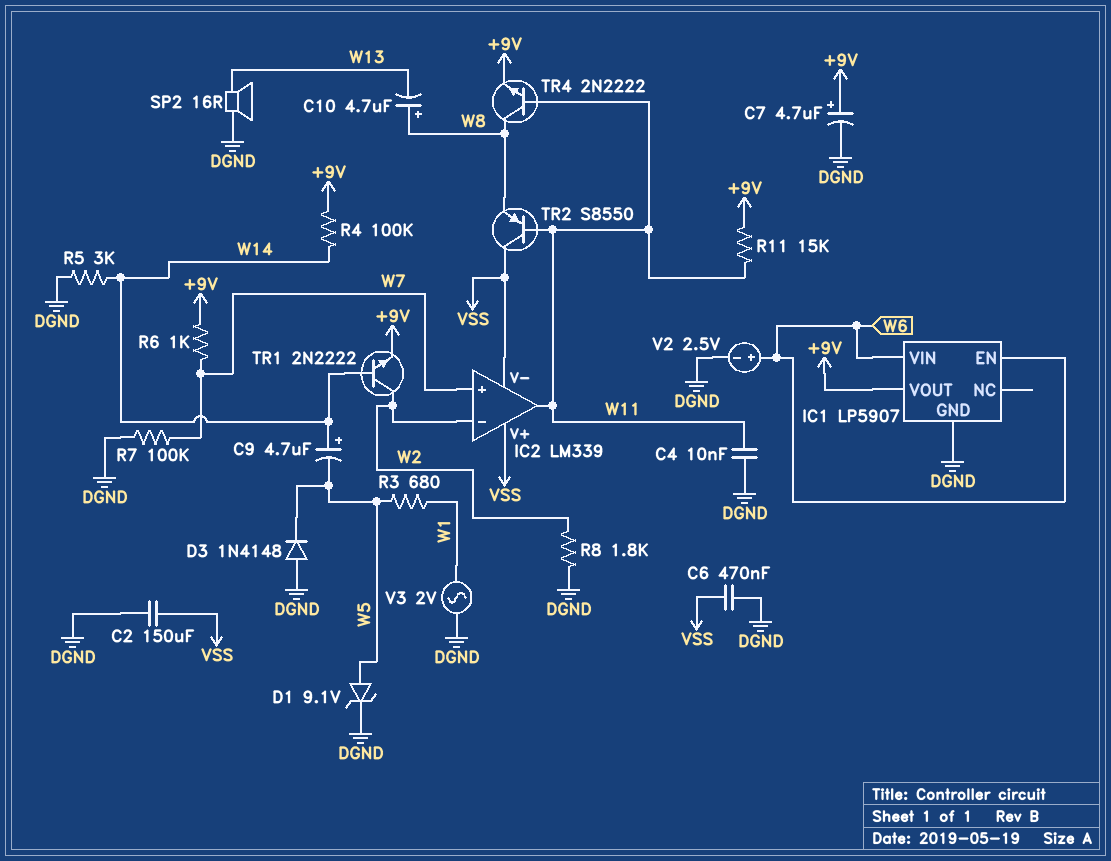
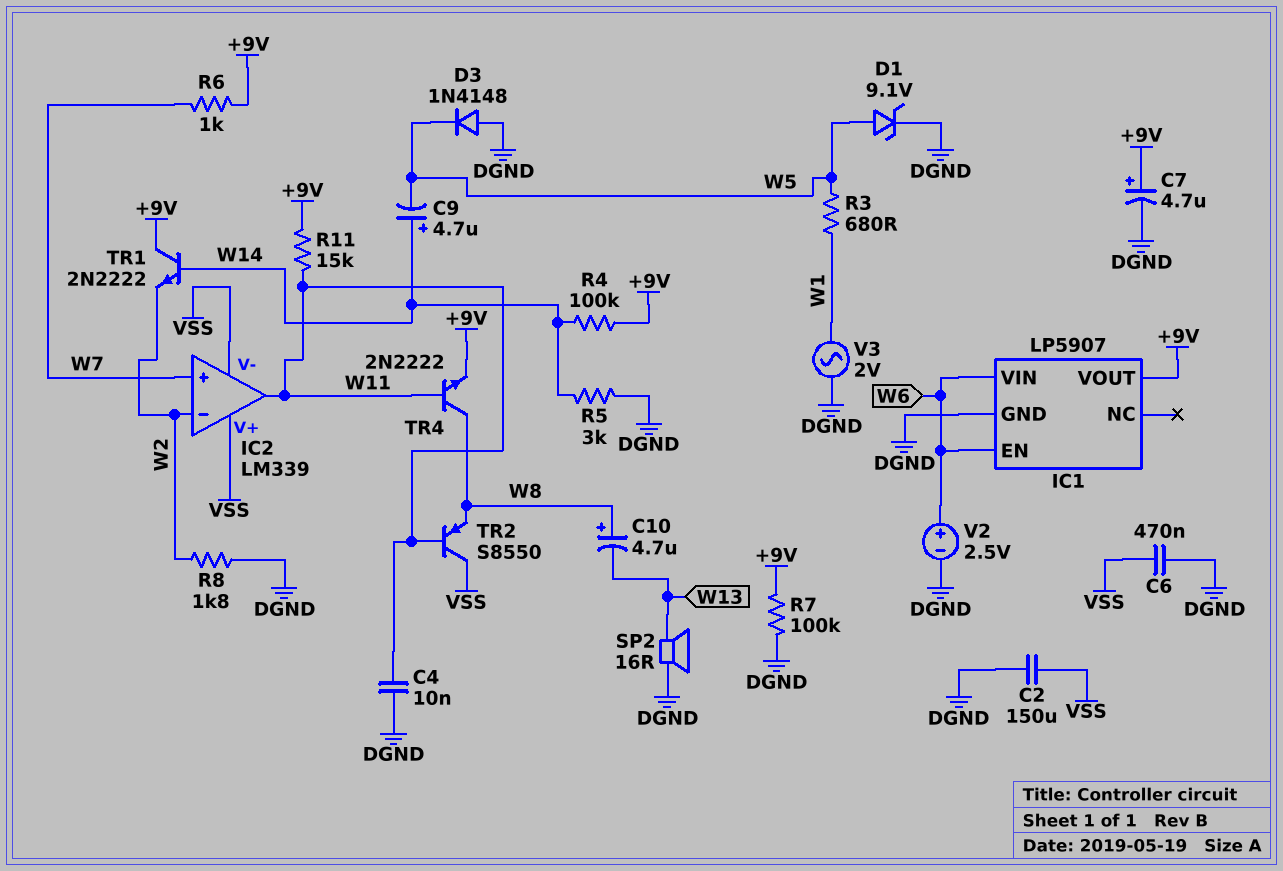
R7: 100k (DGND, W7) -> 100k (+9V, DGND)
TR1: NPN 2N2222 (B W14, C W2, E +9V) -> NPN 2N2222 (B W14, C +9V, E W2)

